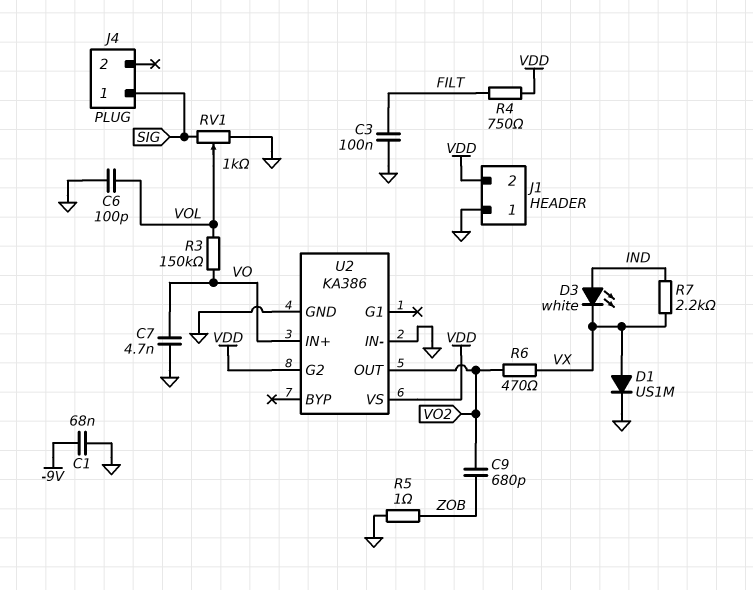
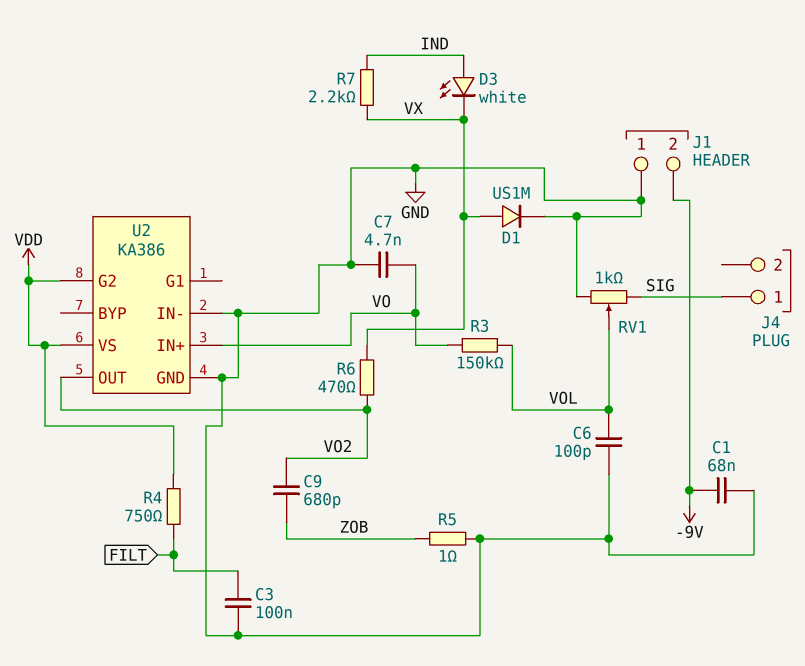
J1 pin 2: VDD -> -9V

